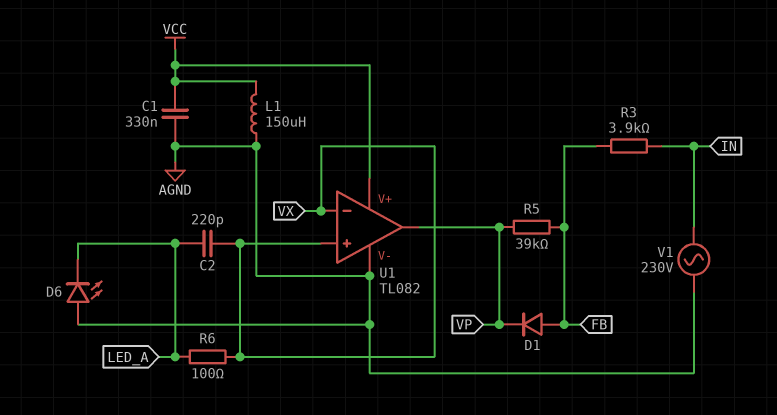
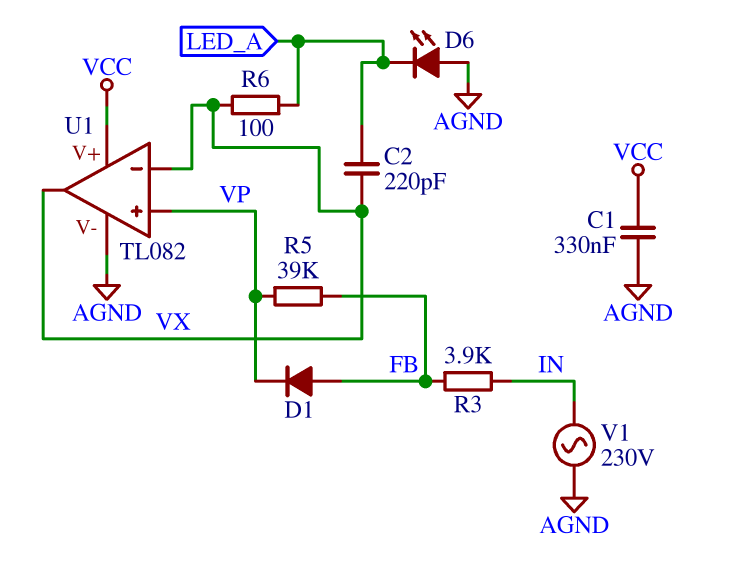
L1: 150uH (AGND, VCC) -> none
U1 pin in+: VX -> VP
U1 pin out: VP -> VX

